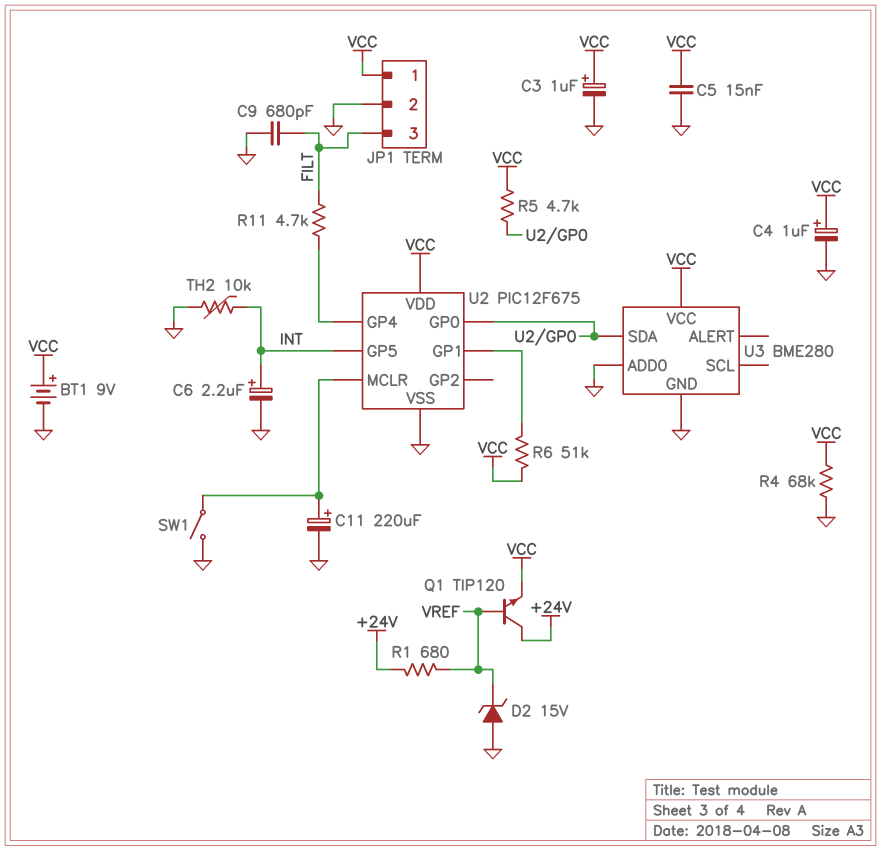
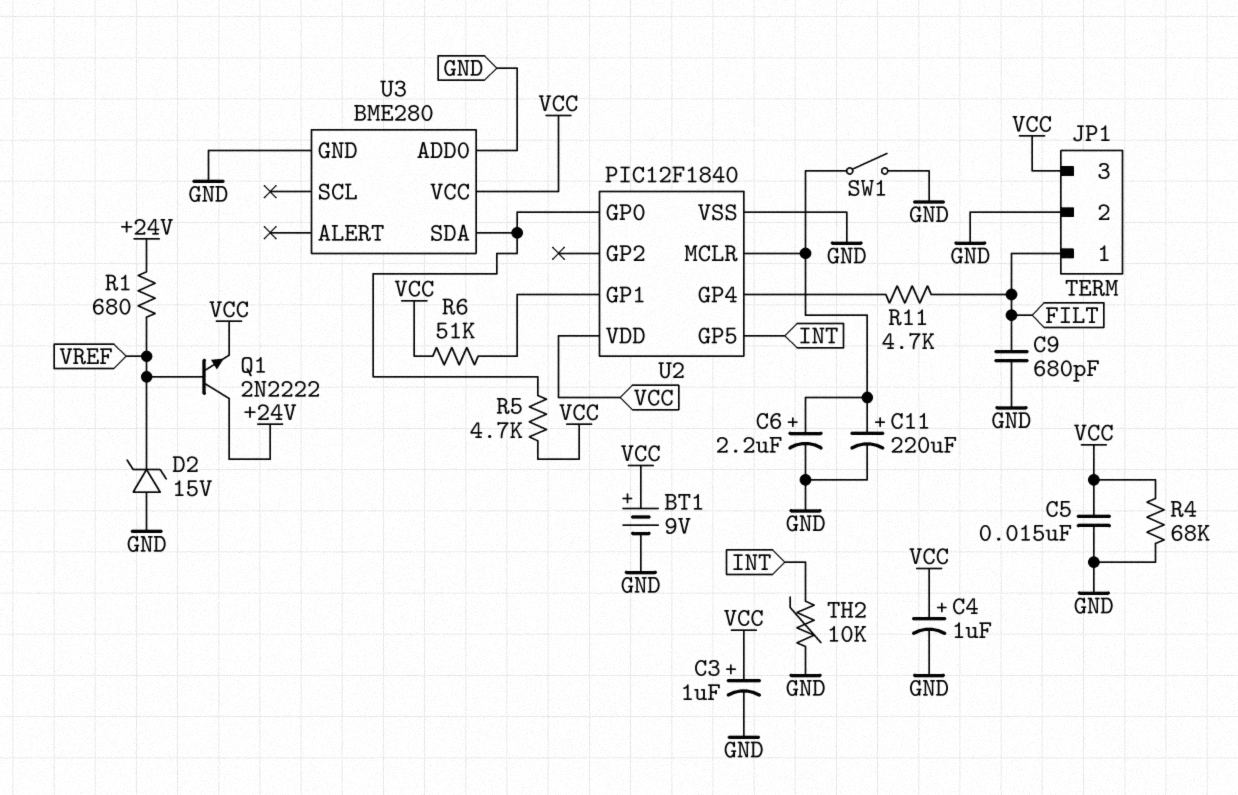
C6: 2.2uF (plus INT, minus GND) -> 2.2uF (plus U2/MCLR, minus GND)
JP1 pin 1: VCC -> FILT
JP1 pin 3: FILT -> VCC
Q1: NPN TIP120 (B VREF, C +24V, E VCC) -> NPN 2N2222 (B VREF, C +24V, E VCC)
U2: PIC12F675 -> PIC12F1840

